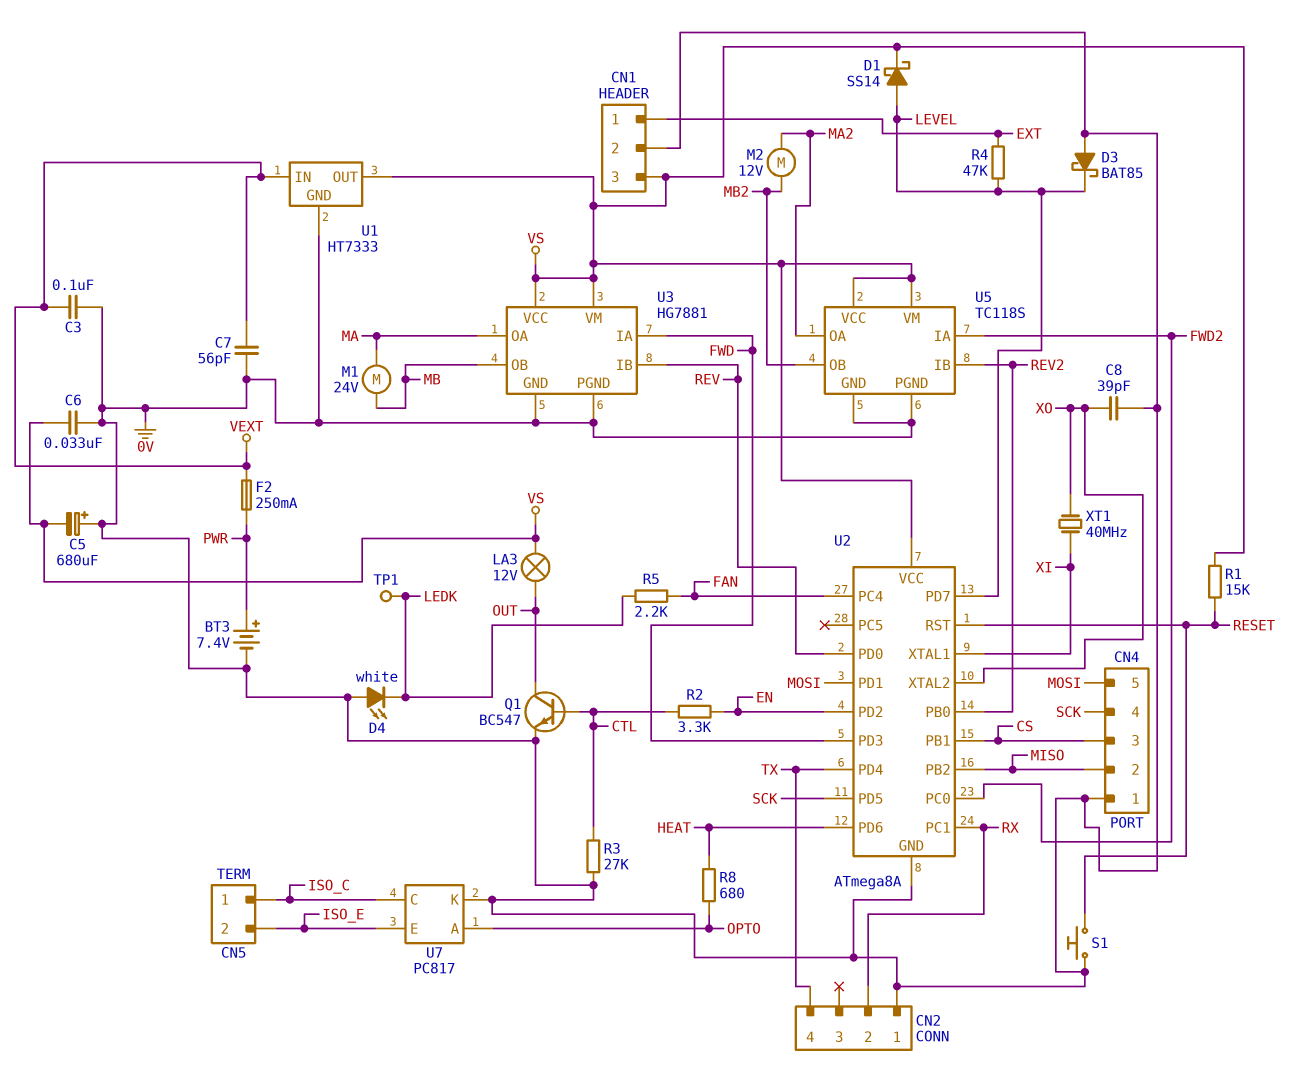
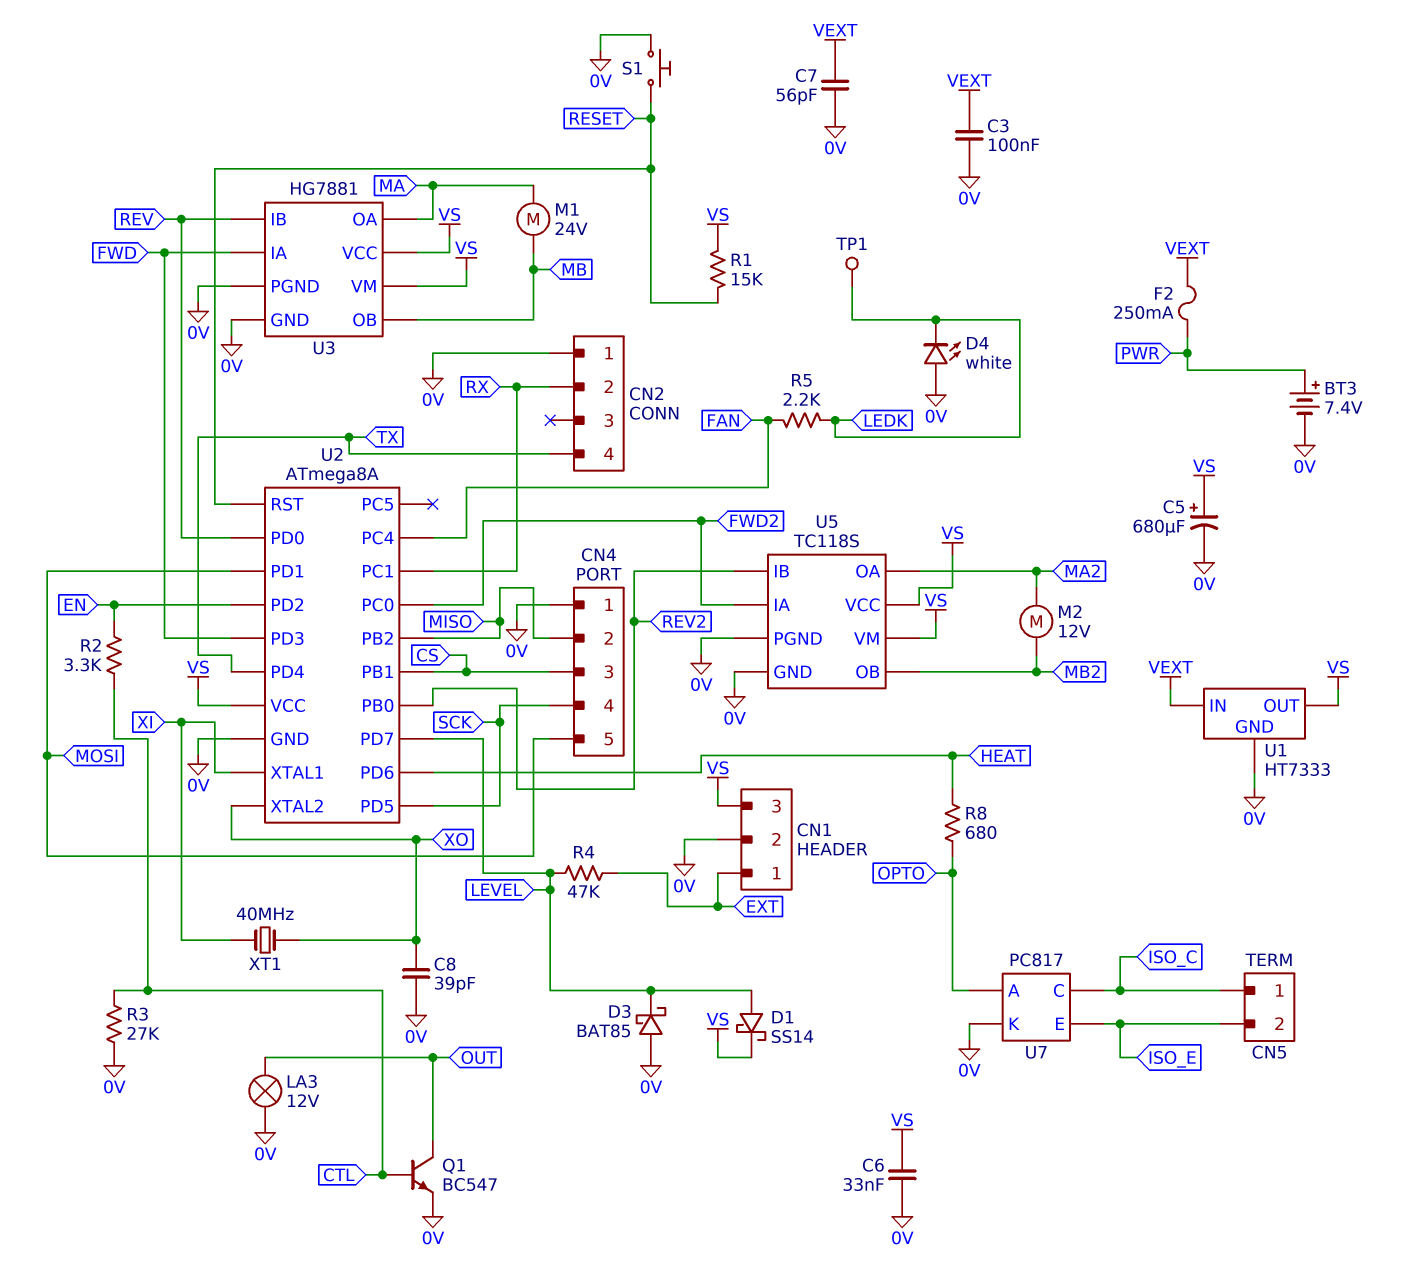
C5: 680uF (plus 0V, minus VS) -> 680uF (plus VS, minus 0V)
LA3: lamp 12V (OUT, VS) -> lamp 12V (0V, OUT)

